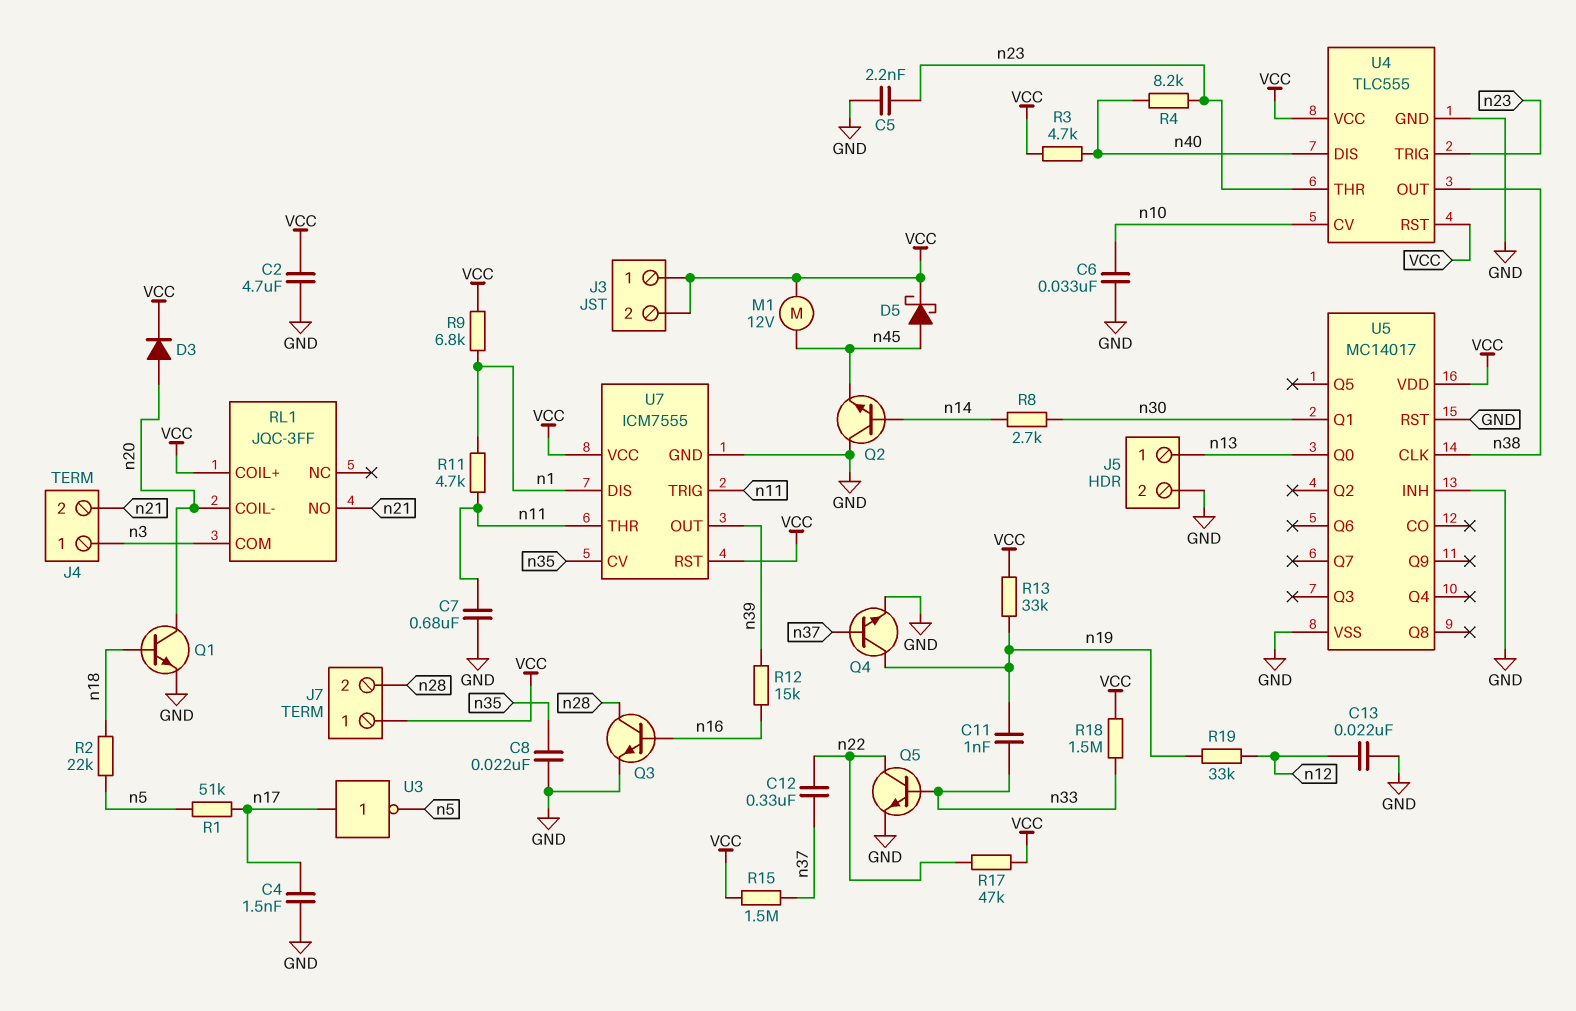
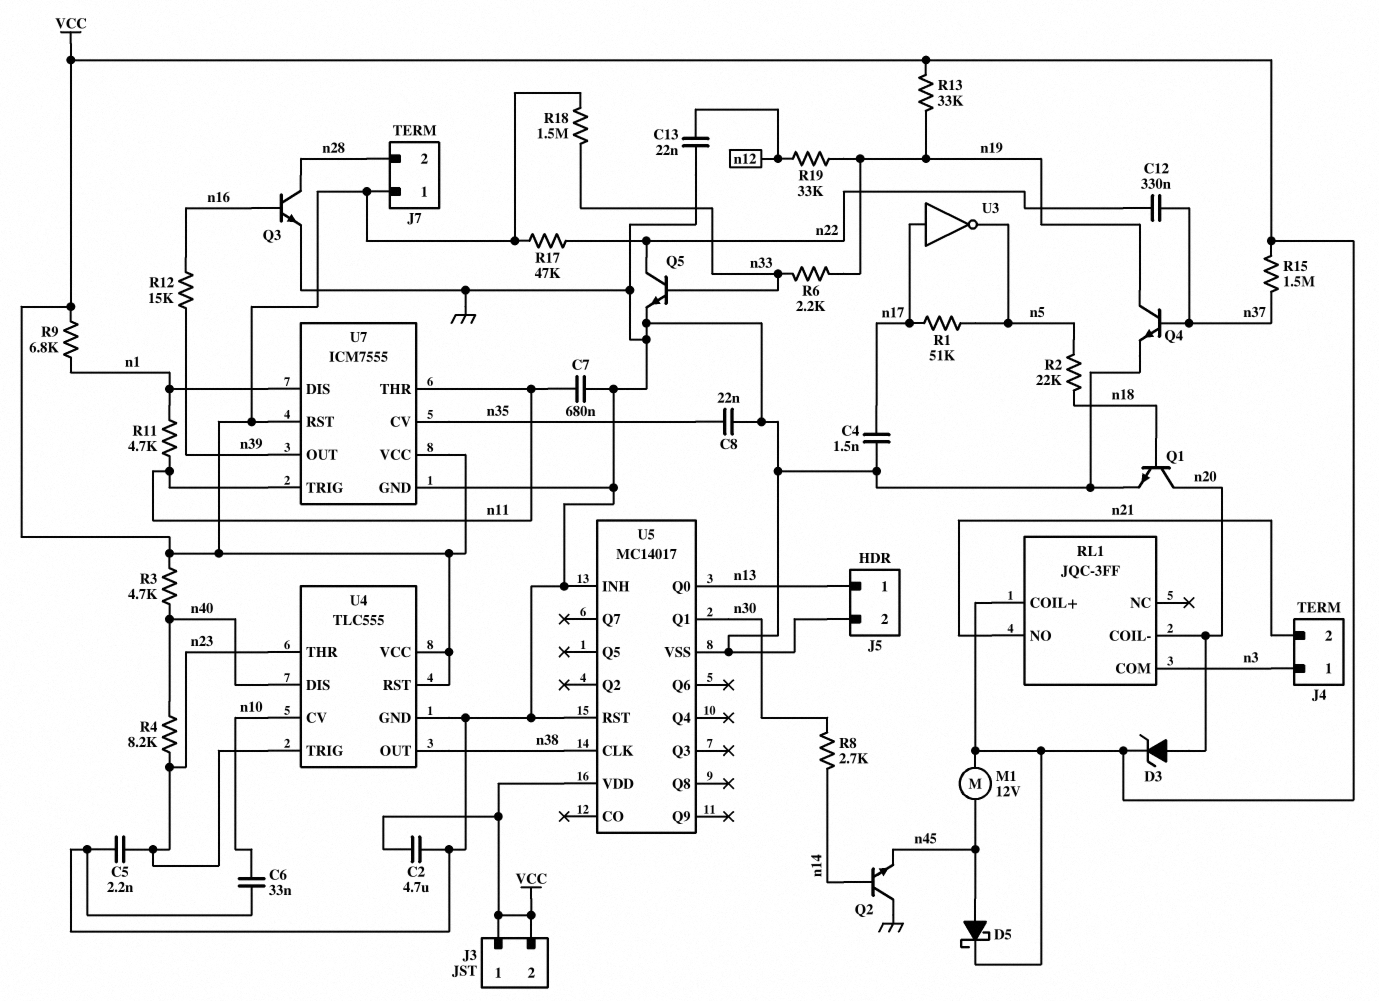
C11: 1nF (n19, n33) -> none
D3: diode (A n20, K VCC) -> zener (A n20, K VCC)
R6: none -> 2.2k (n19, n33)

